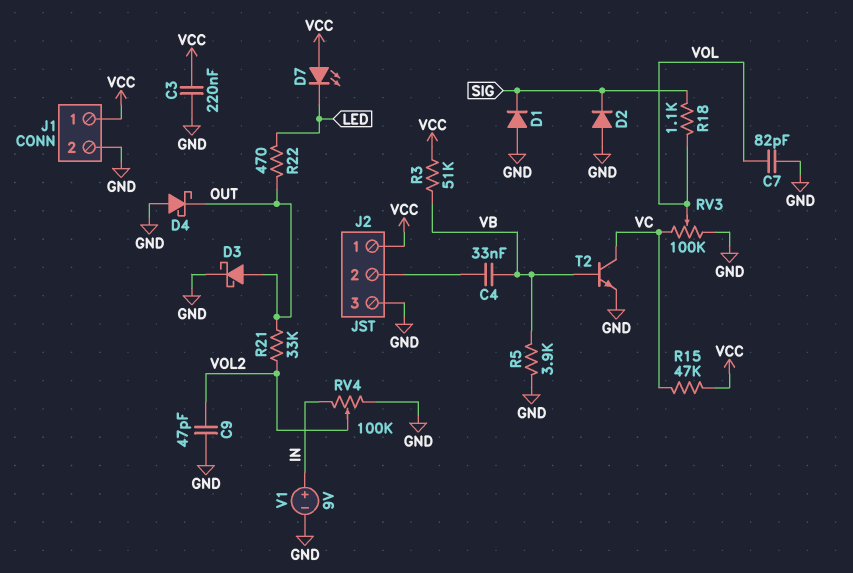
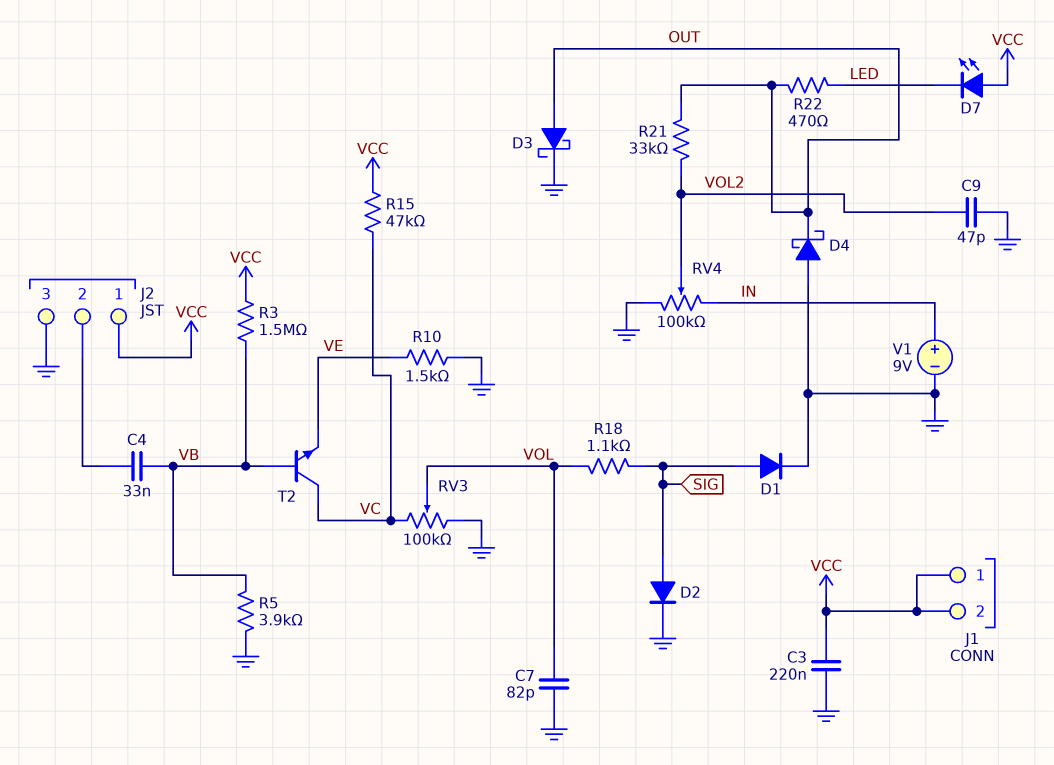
D1: diode (A GND, K SIG) -> diode (A SIG, K GND)
D2: diode (A GND, K SIG) -> diode (A SIG, K GND)
J1 pin 2: GND -> VCC
R3: 51k (VB, VCC) -> 1.5M (VB, VCC)
R10: none -> 1.5k (GND, VE)
T2: NPN (B VB, C VC, E GND) -> NPN (B VB, C VC, E VE)

